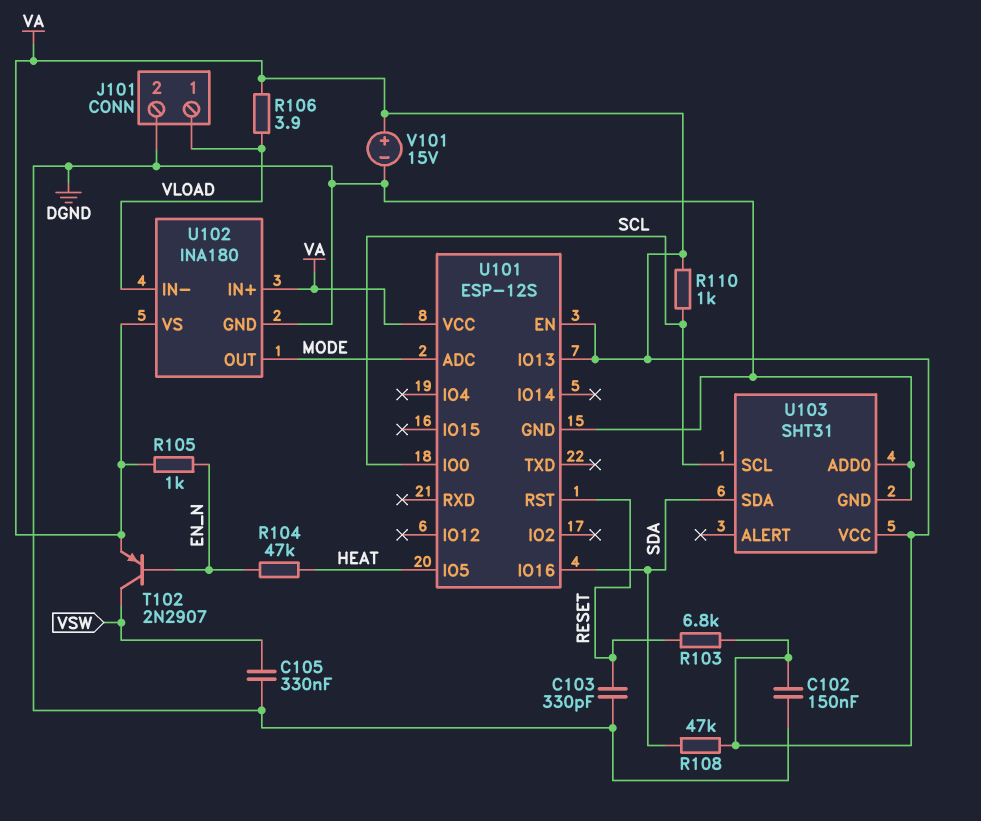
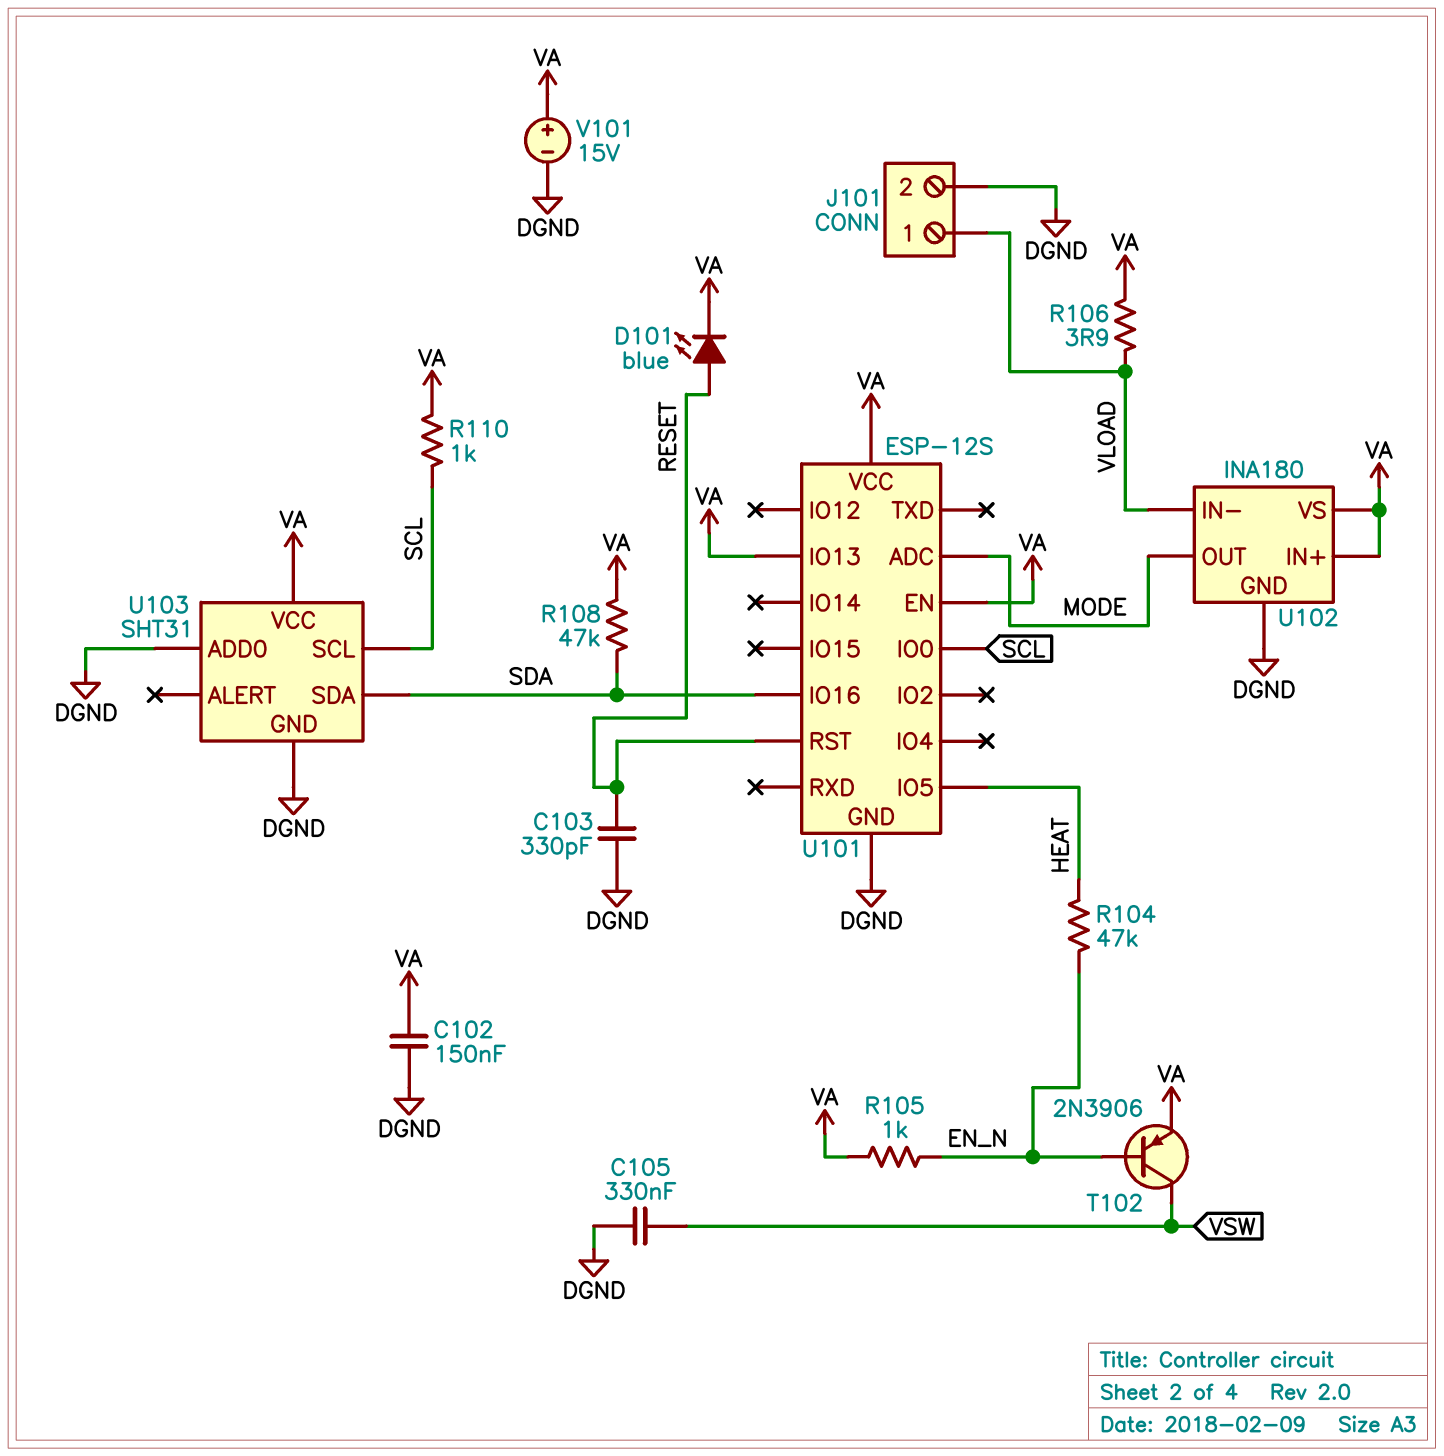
D101: none -> LED blue (A RESET, K VA)
R103: 6.8k (RESET, VA) -> none
T102: PNP 2N2907 (B EN_N, C VSW, E VA) -> PNP 2N3906 (B EN_N, C VSW, E VA)

